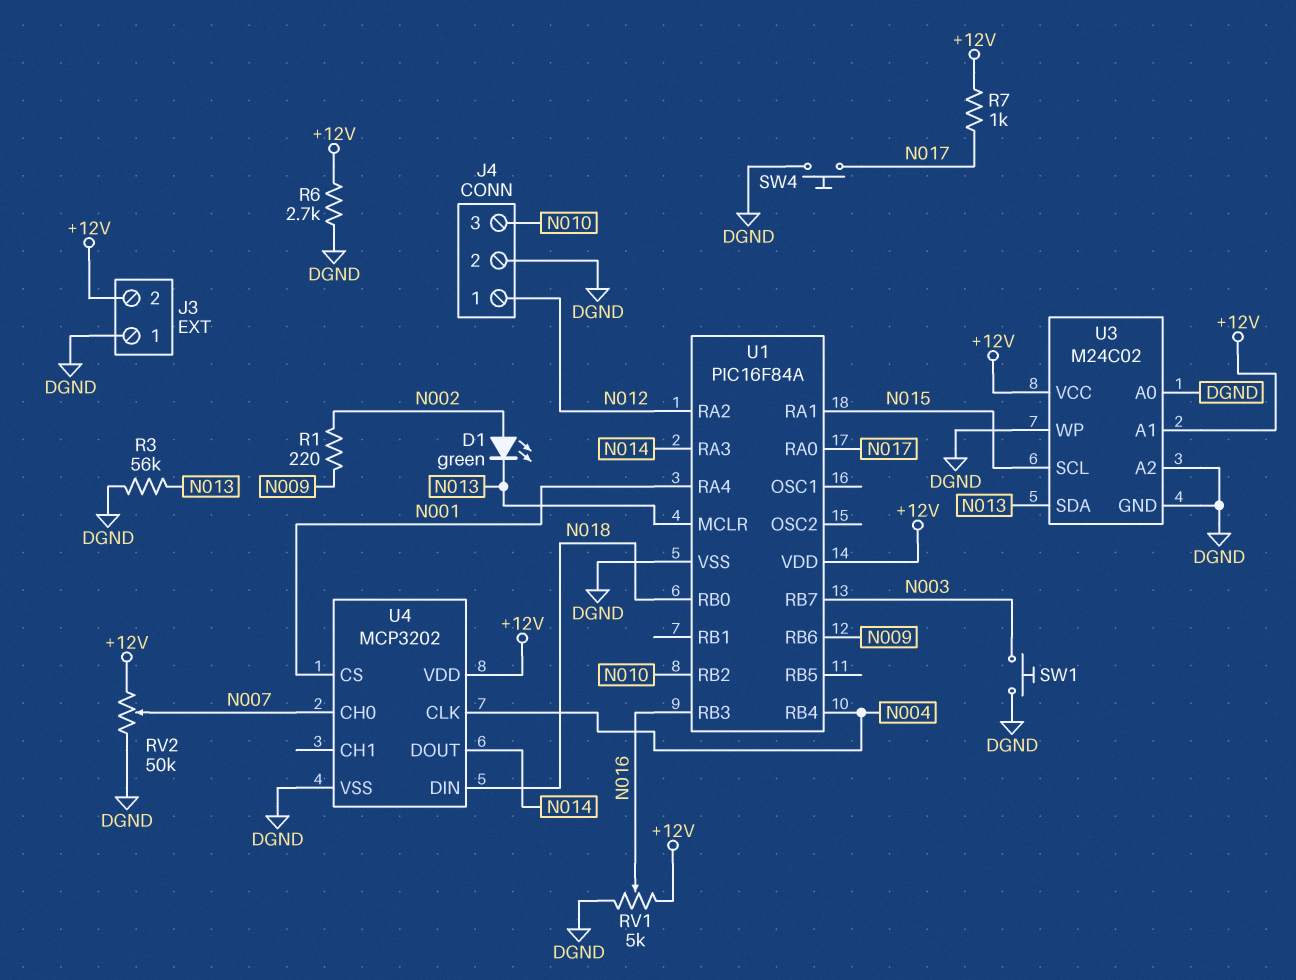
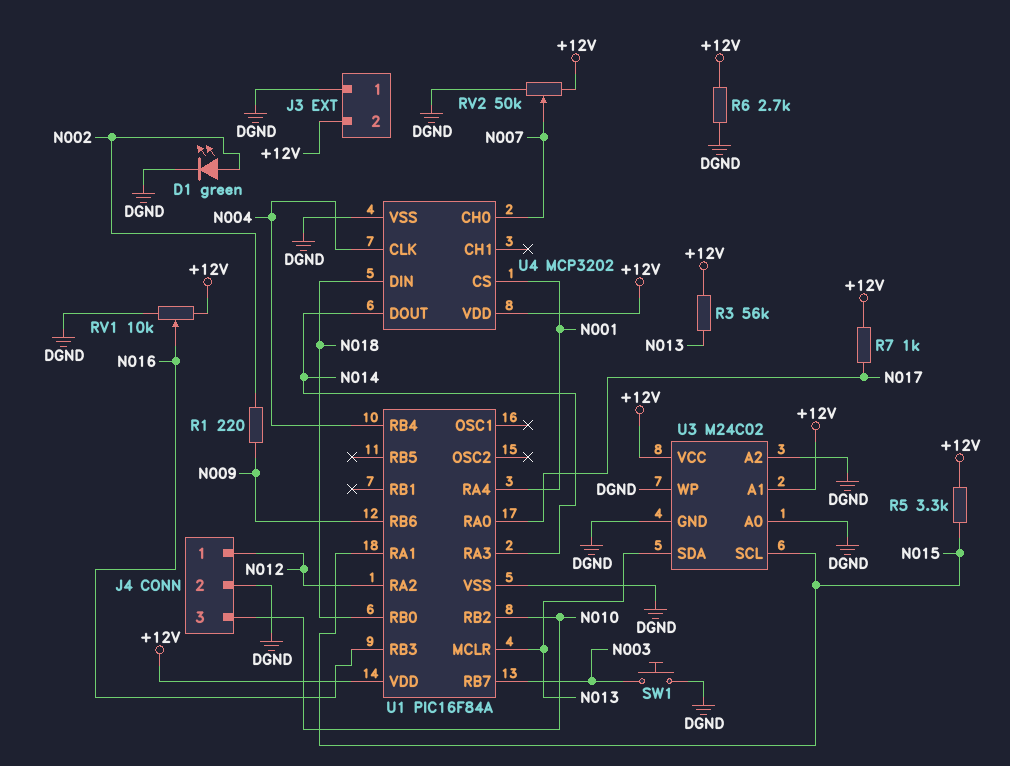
D1: LED green (A N002, K N013) -> LED green (A N002, K DGND)
R3: 56k (DGND, N013) -> 56k (+12V, N013)
R5: none -> 3.3k (+12V, N015)
RV1: 5k (+12V, DGND, wiper N016) -> 10k (+12V, DGND, wiper N016)
SW4: button (DGND, N017) -> none

